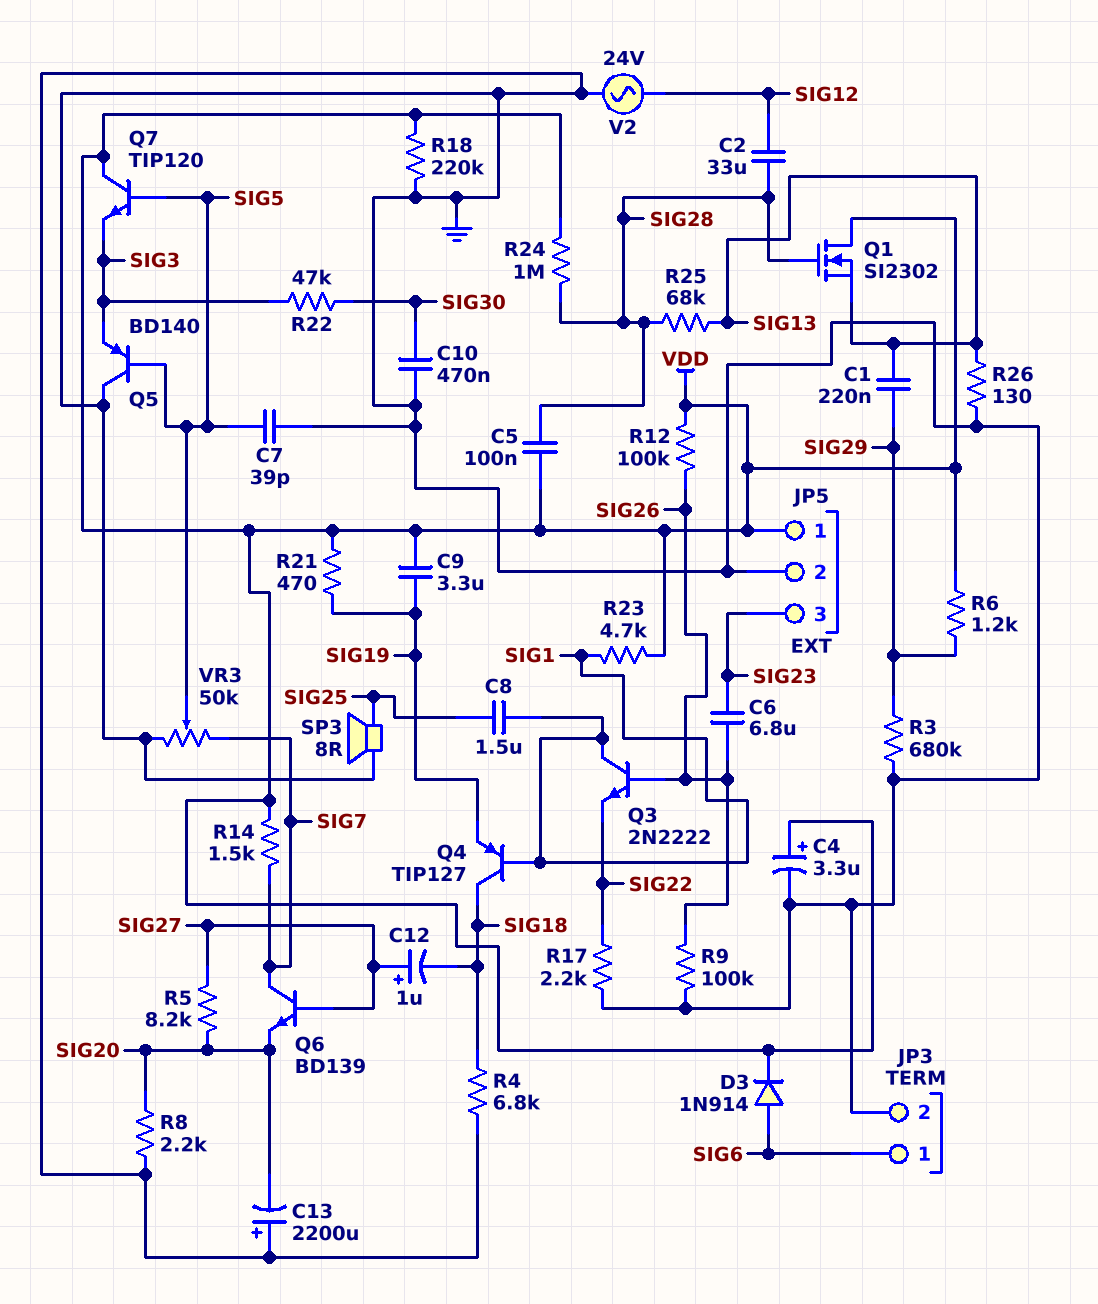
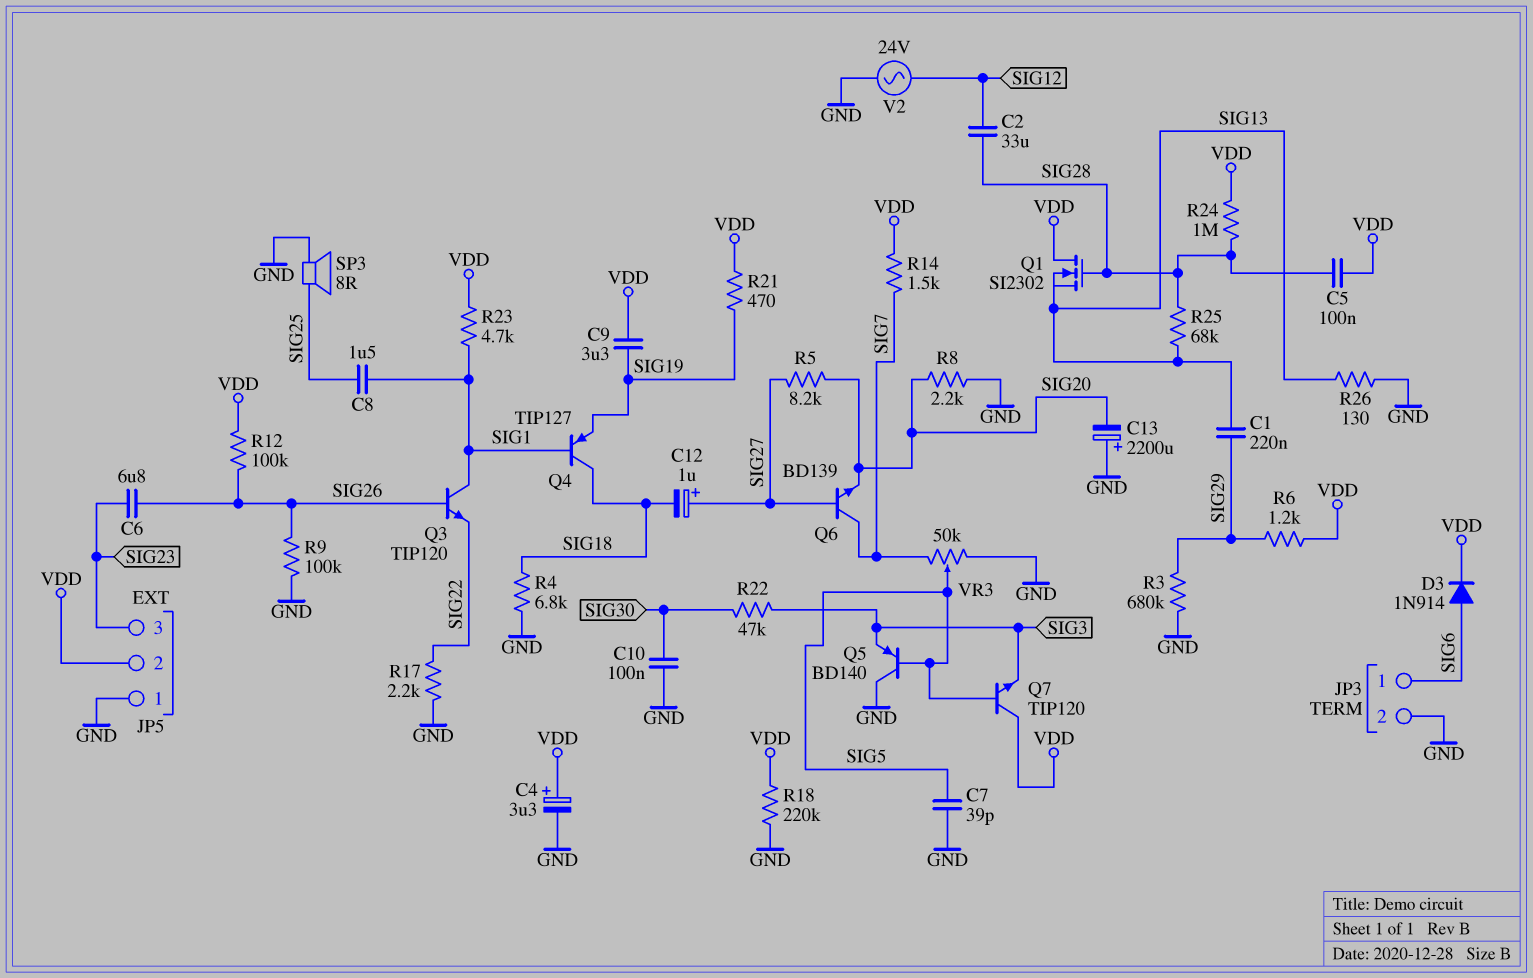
C10: 470nF (GND, SIG30) -> 100nF (GND, SIG30)
JP5 pin 1: VDD -> GND
JP5 pin 2: GND -> VDD
Q3: NPN 2N2222 (B SIG26, C SIG1, E SIG22) -> NPN TIP120 (B SIG26, C SIG1, E SIG22)

